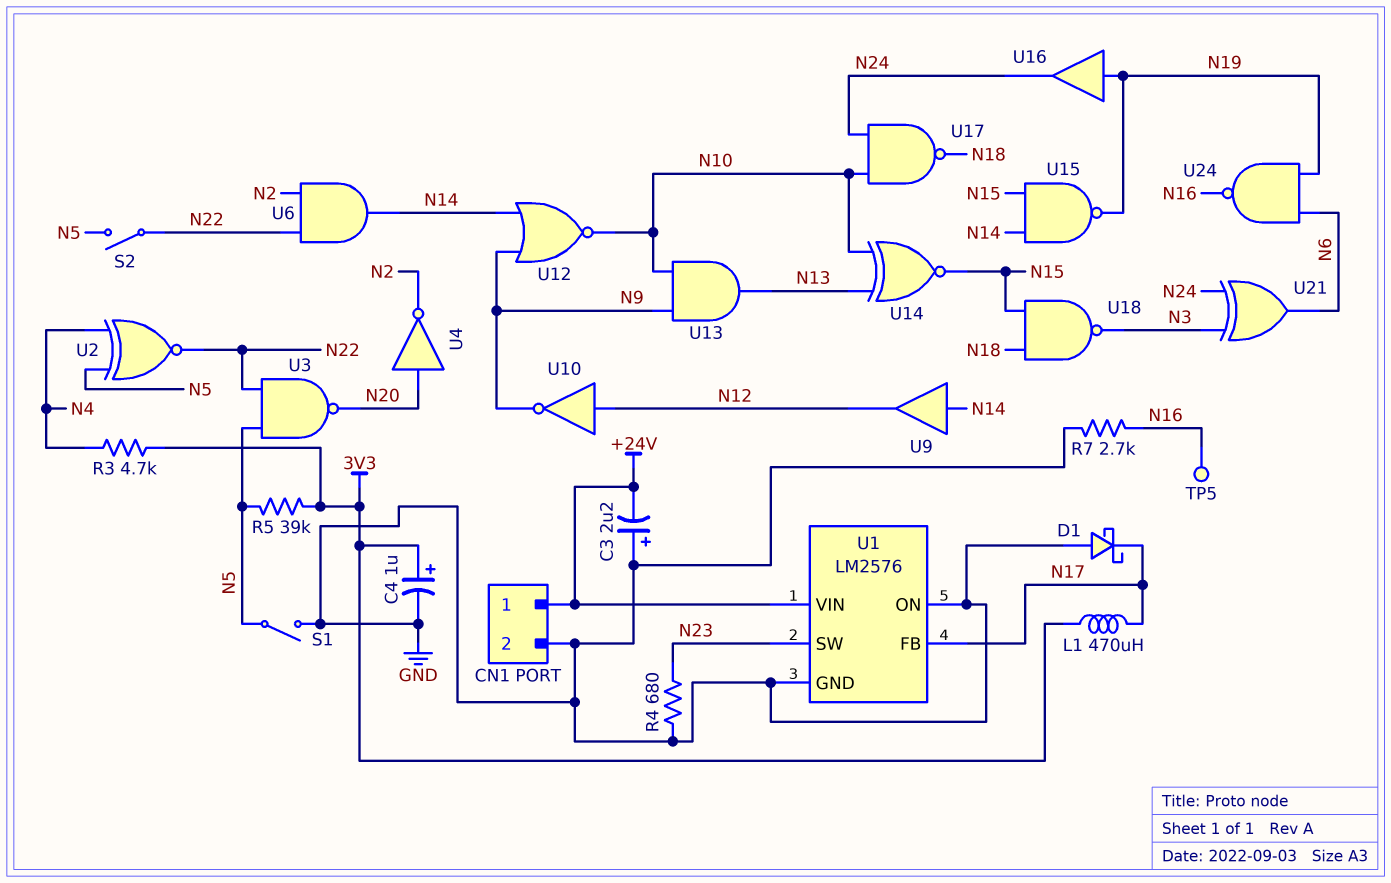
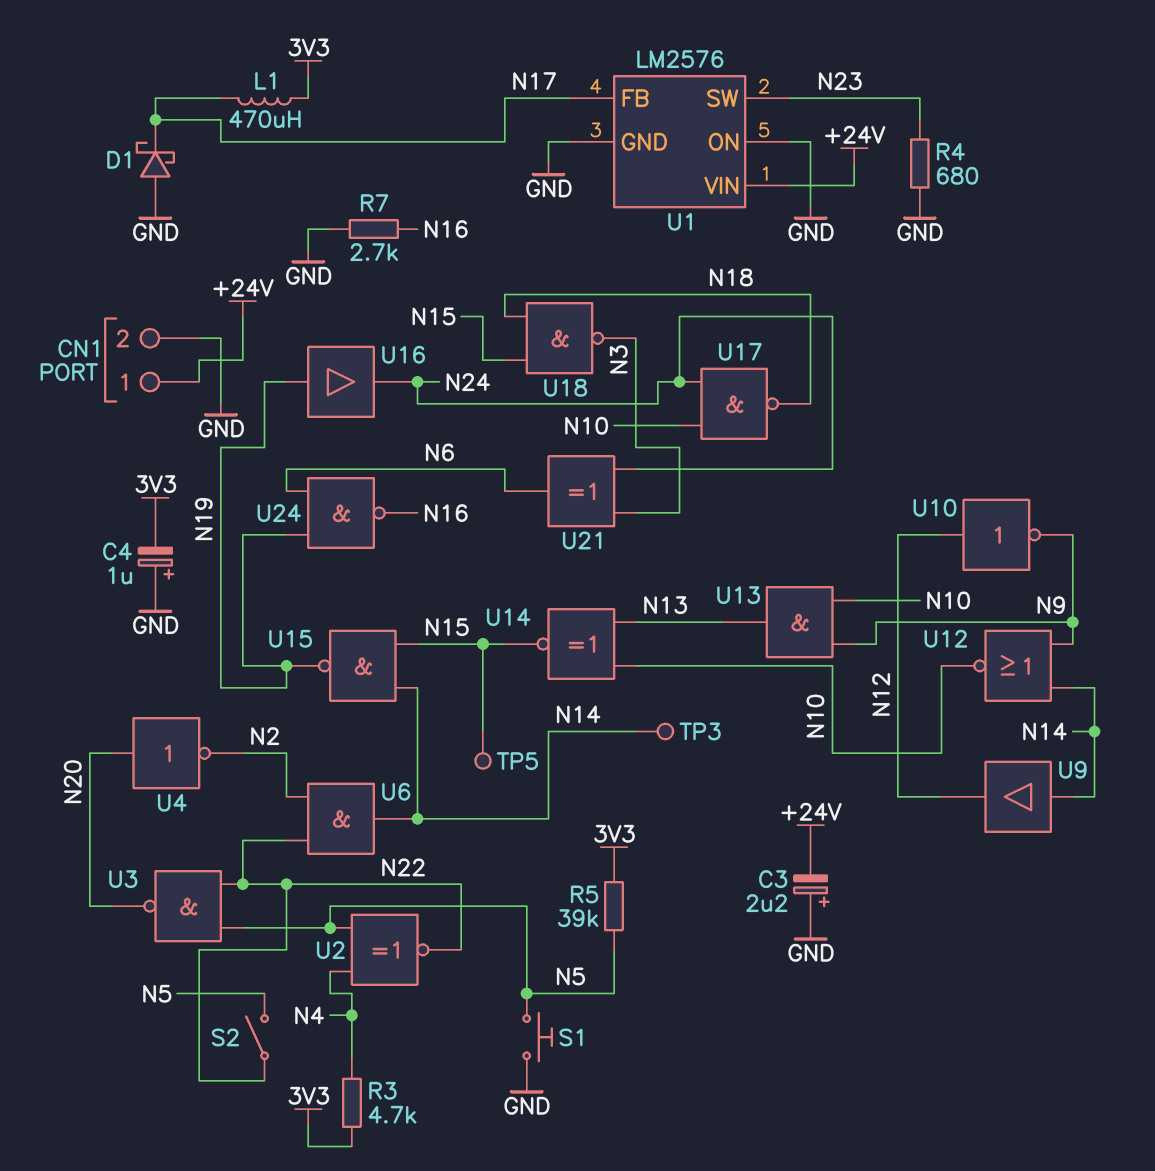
C4: 1uF (plus 3V3, minus GND) -> 1uF (plus GND, minus 3V3)
S1: switch (GND, N5) -> button (GND, N5)
TP3: none -> test point (N14)
TP5: test point (N16) -> test point (N15)

